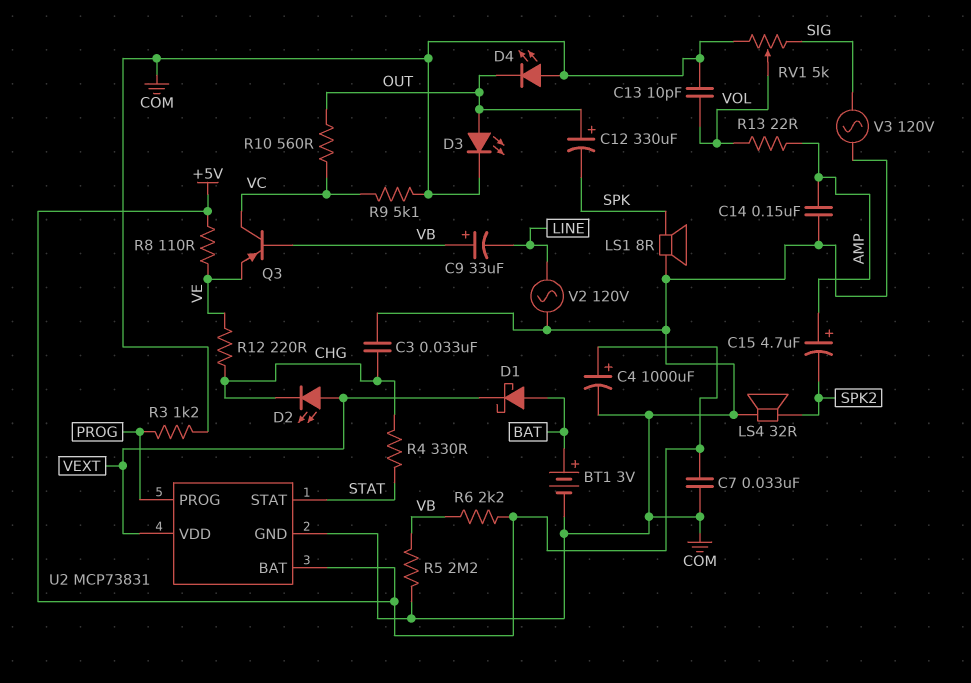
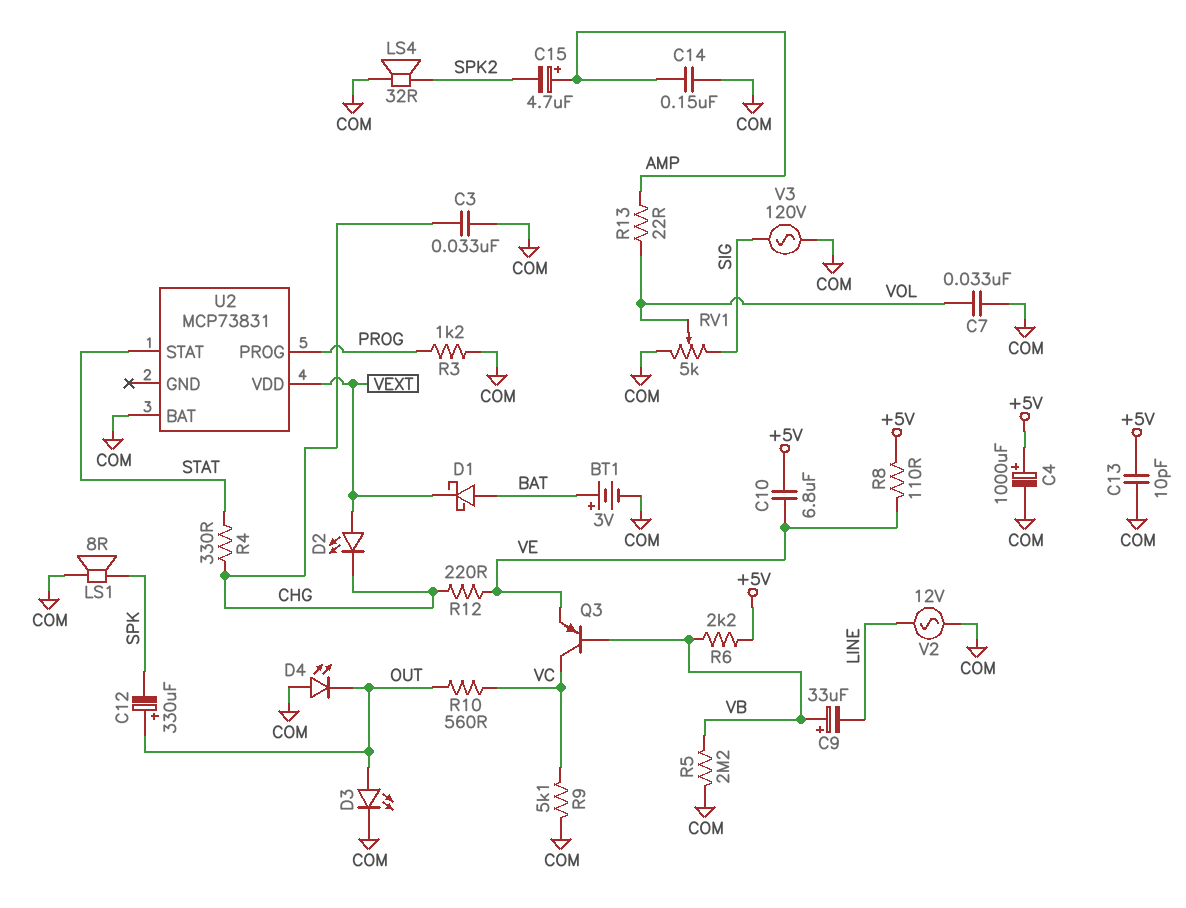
C7: 33nF (+5V, COM) -> 33nF (COM, VOL)
C10: none -> 6.8uF (+5V, VE)
C13: 10pF (COM, VOL) -> 10pF (+5V, COM)
U2 pin BAT: +5V -> COM
U2 pin GND: COM -> none
V2: AC 120V (COM, LINE) -> AC 12V (COM, LINE)

